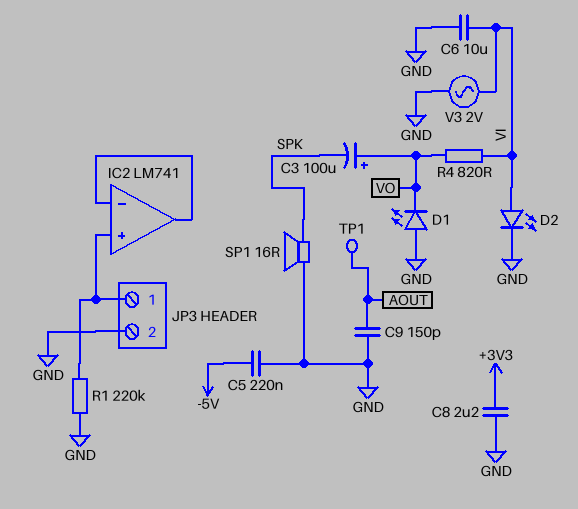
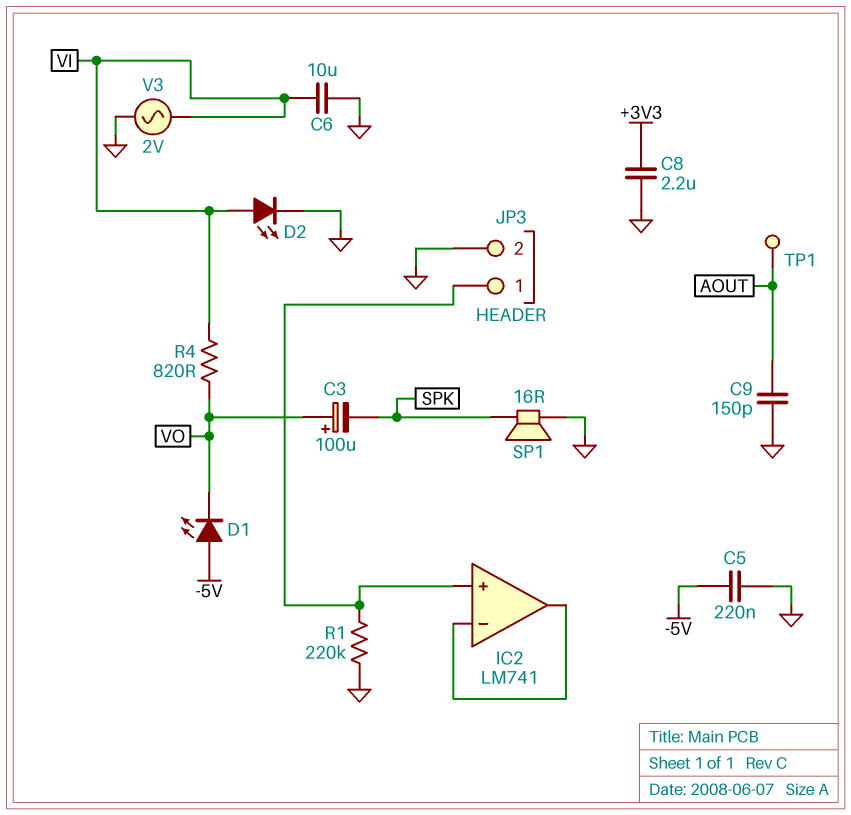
D1: LED (A GND, K VO) -> LED (A -5V, K VO)

